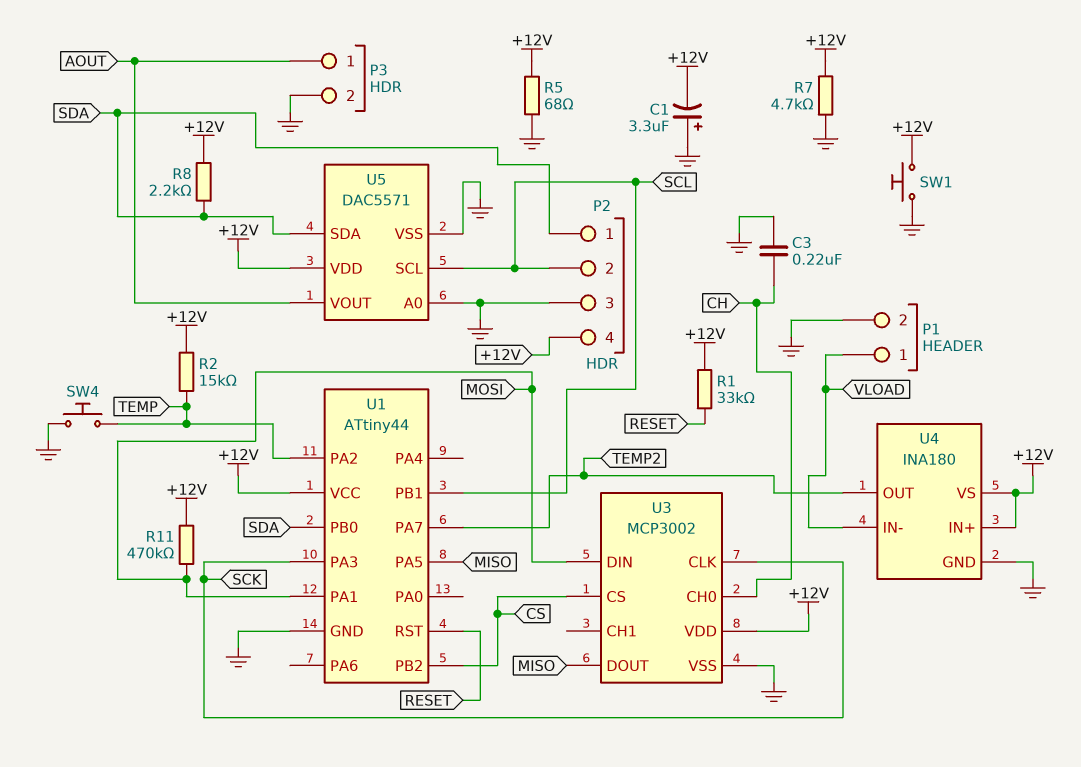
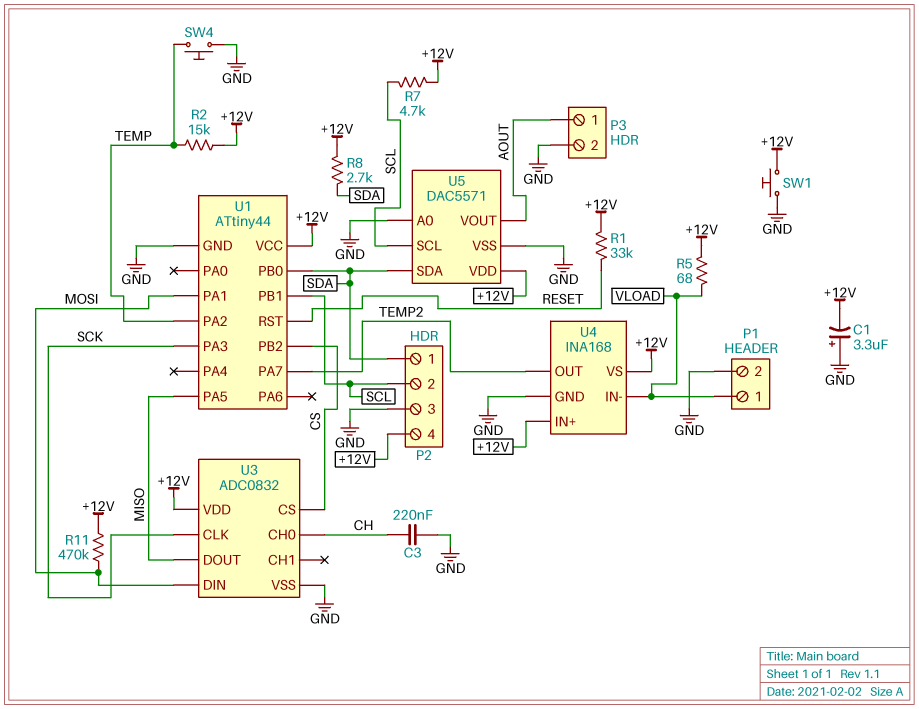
R5: 68 (+12V, GND) -> 68 (+12V, VLOAD)
R7: 4.7k (+12V, GND) -> 4.7k (+12V, SCL)
R8: 2.2k (+12V, SDA) -> 2.7k (+12V, SDA)
U3: MCP3002 -> ADC0832
U4: INA180 -> INA168

